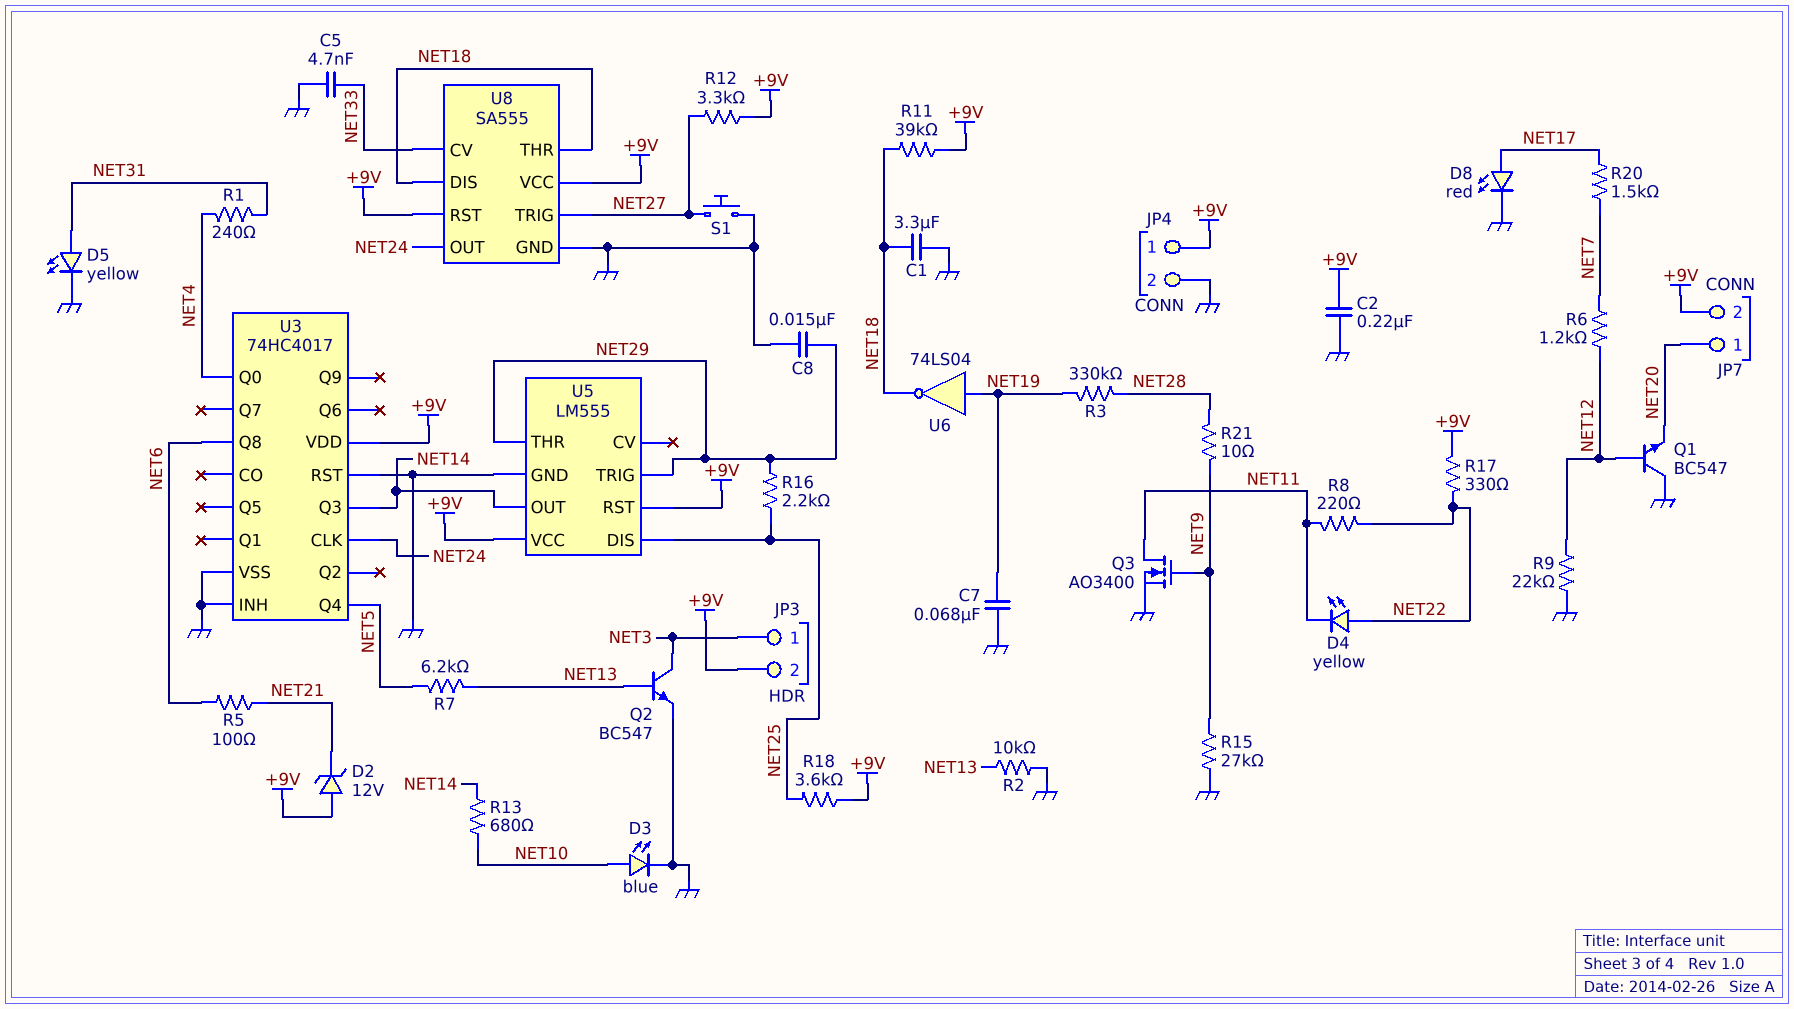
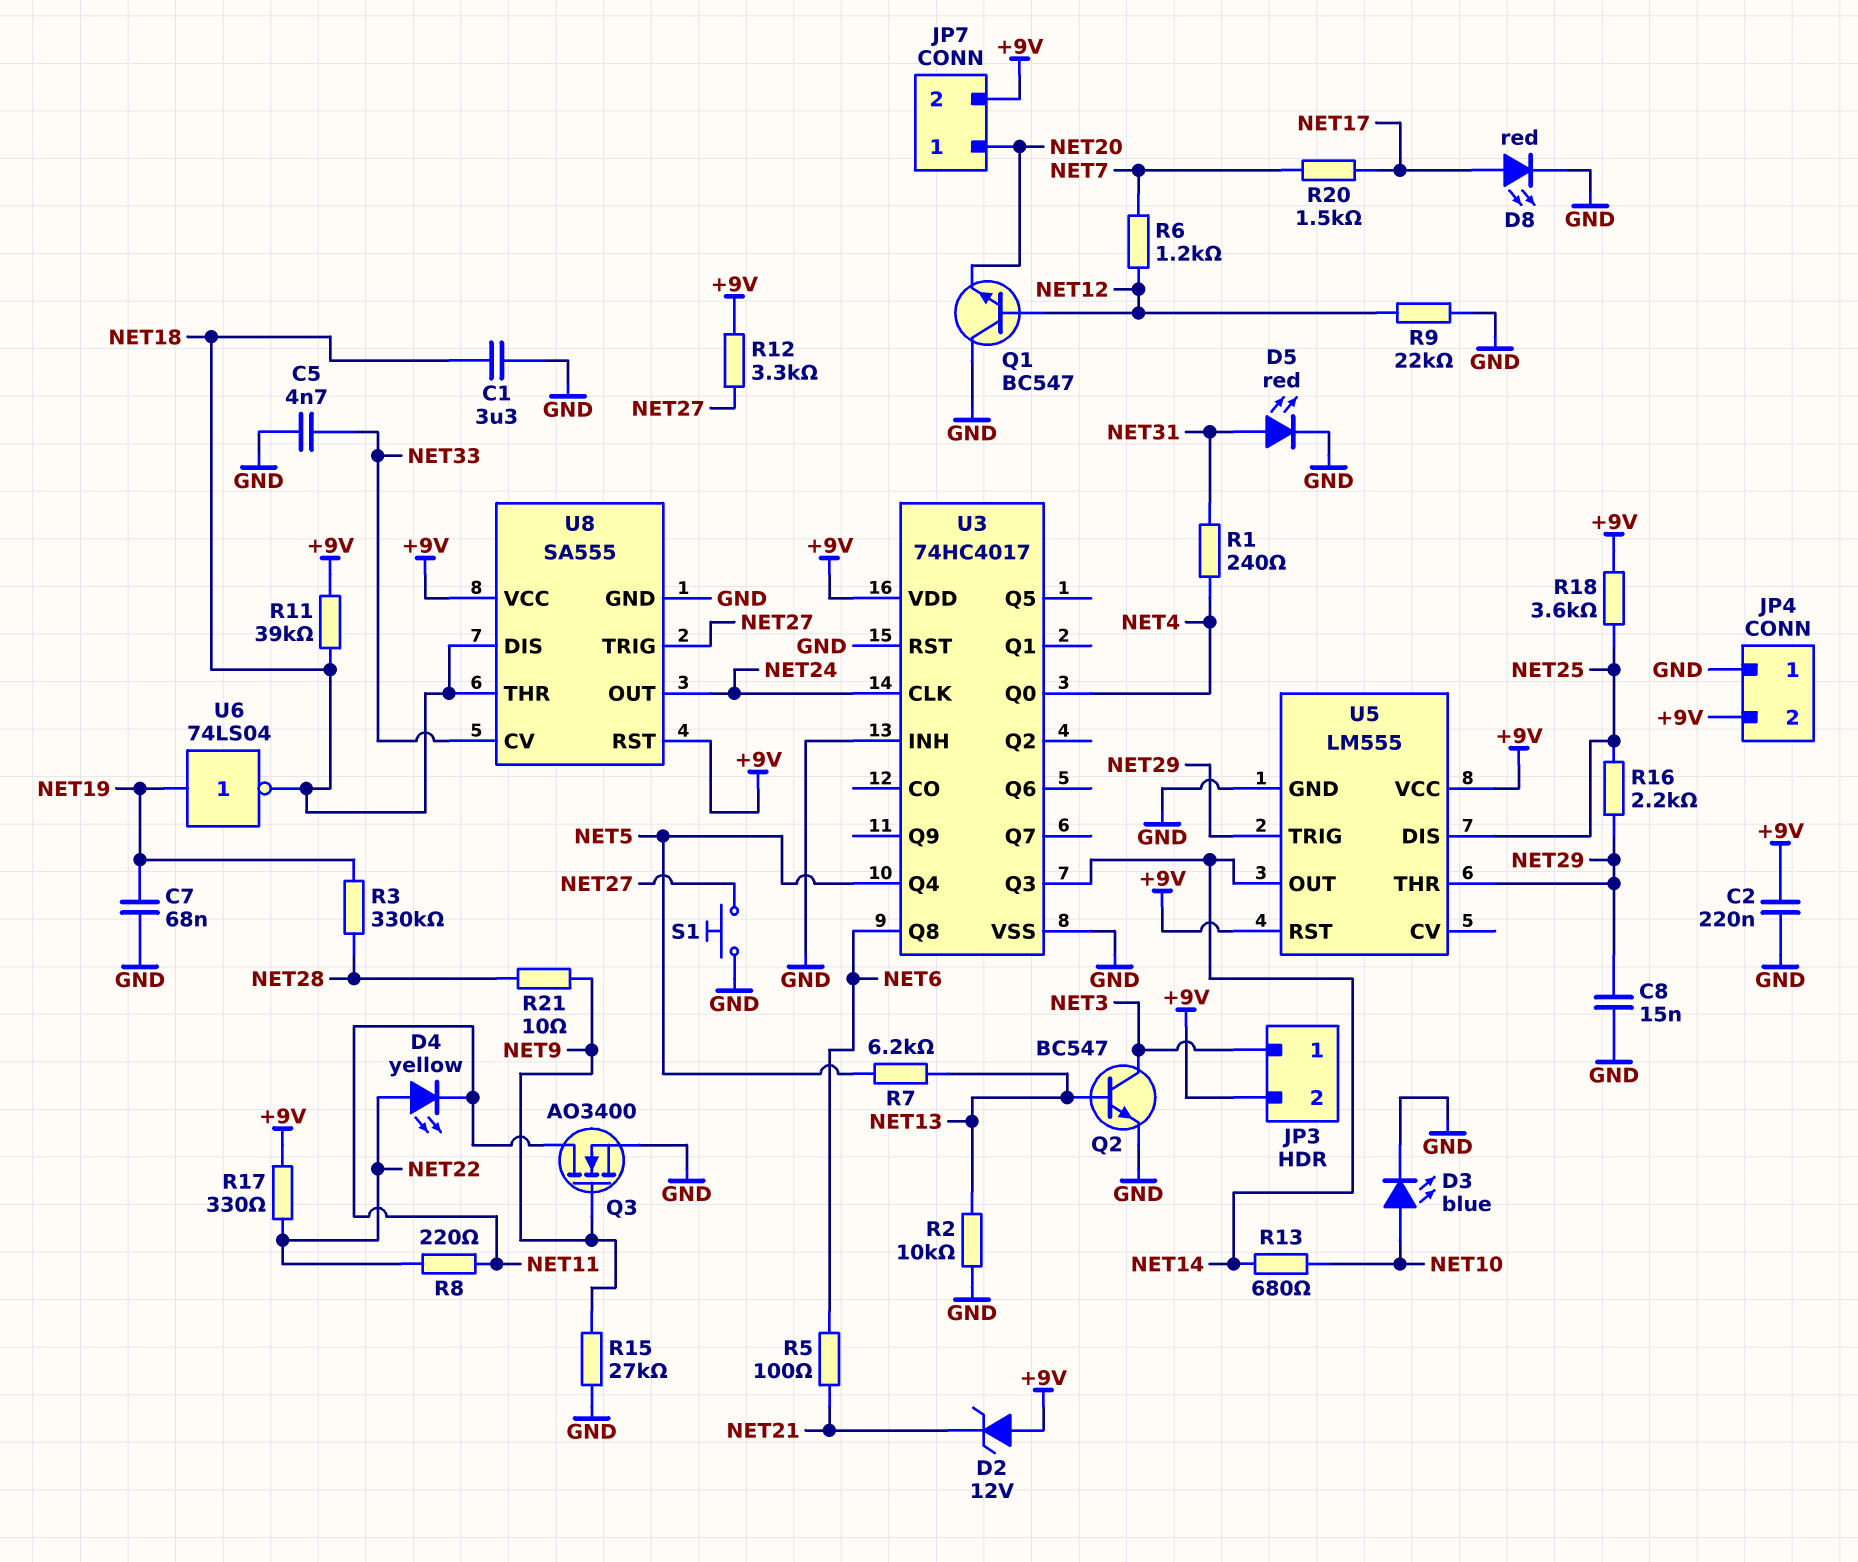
D5: LED yellow (A NET31, K GND) -> LED red (A NET31, K GND)
JP4 pin 1: +9V -> GND
JP4 pin 2: GND -> +9V

